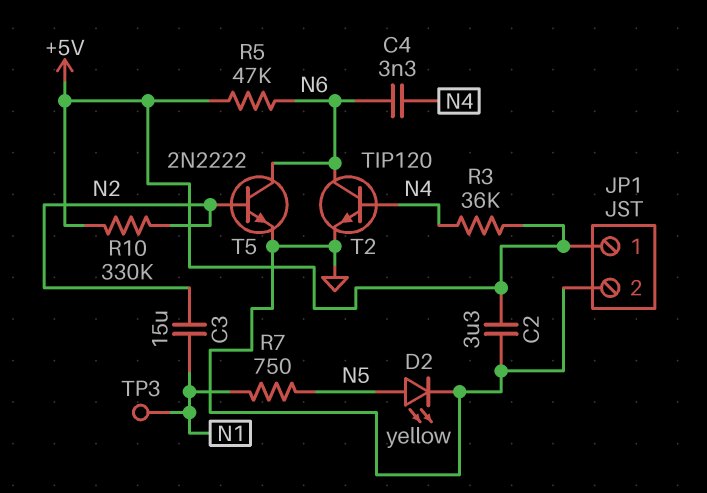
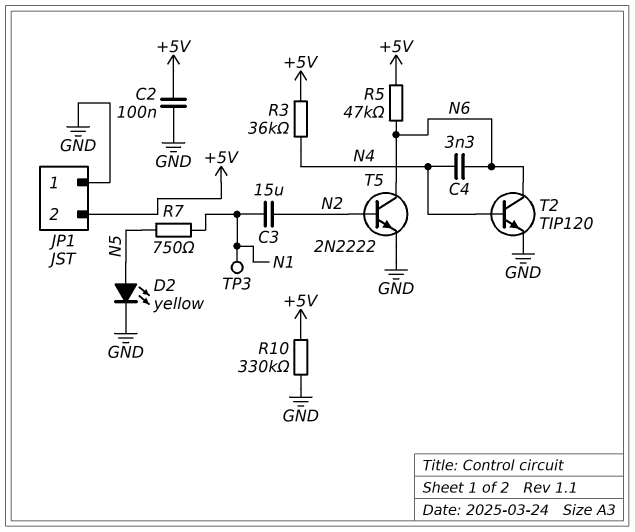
C2: 3.3uF (+5V, GND) -> 100nF (+5V, GND)
JP1 pin 1: +5V -> GND
JP1 pin 2: GND -> +5V
R10: 330k (+5V, N2) -> 330k (+5V, GND)

